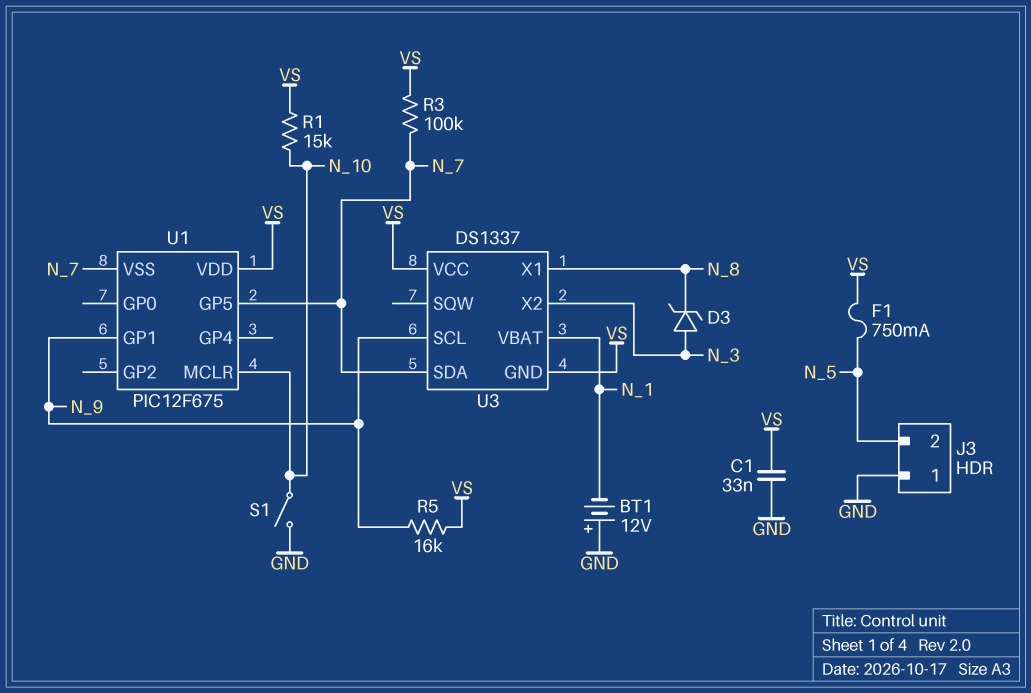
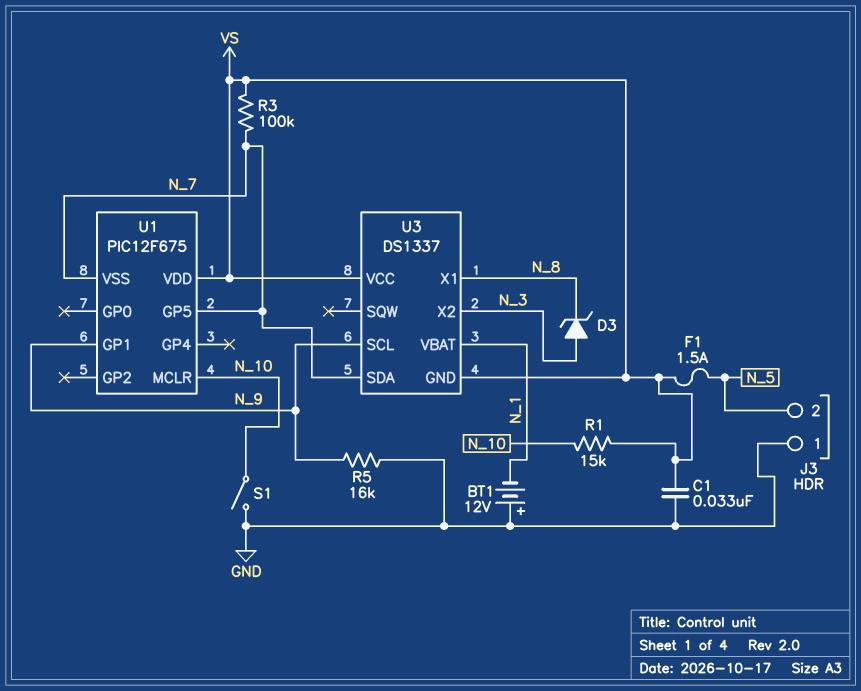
F1: 750mA (N_5, VS) -> 1.5A (N_5, VS)
R5: 16k (N_9, VS) -> 16k (GND, N_9)

